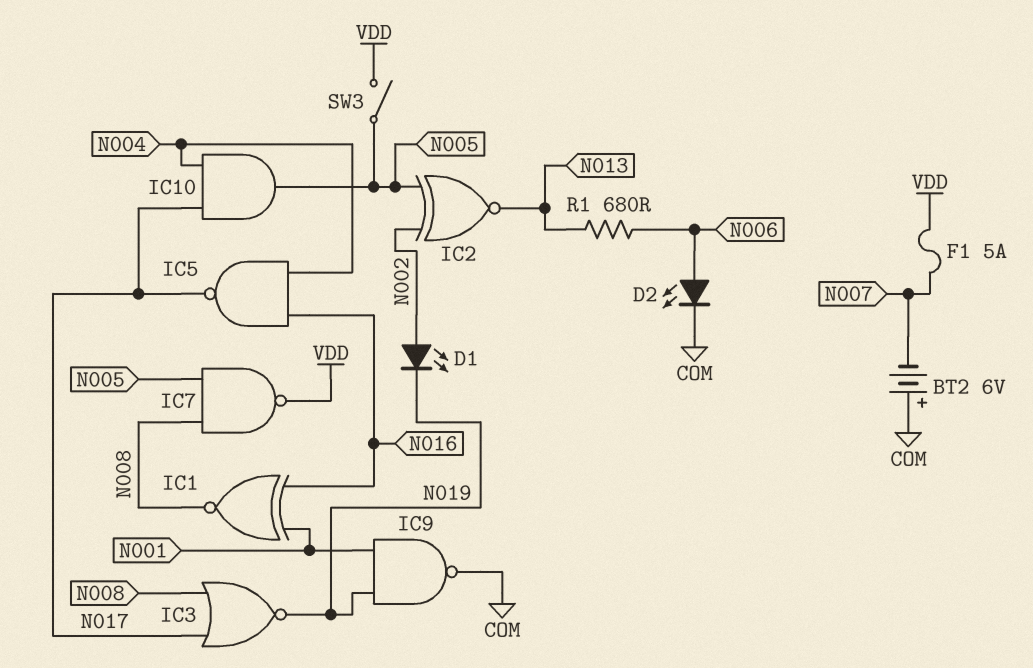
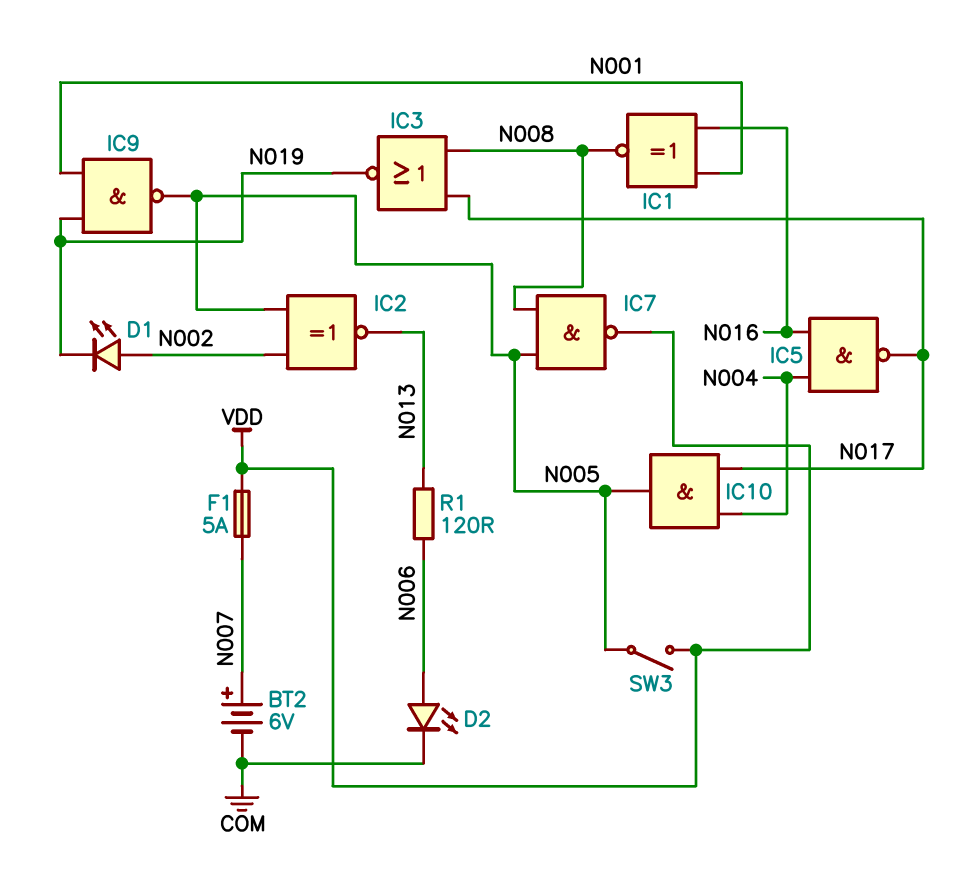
BT2: 6V (plus COM, minus N007) -> 6V (plus N007, minus COM)
IC9: NAND (in N001, in N019, out COM) -> NAND (in N001, in N019, out N005)
R1: 680 (N006, N013) -> 120 (N006, N013)

